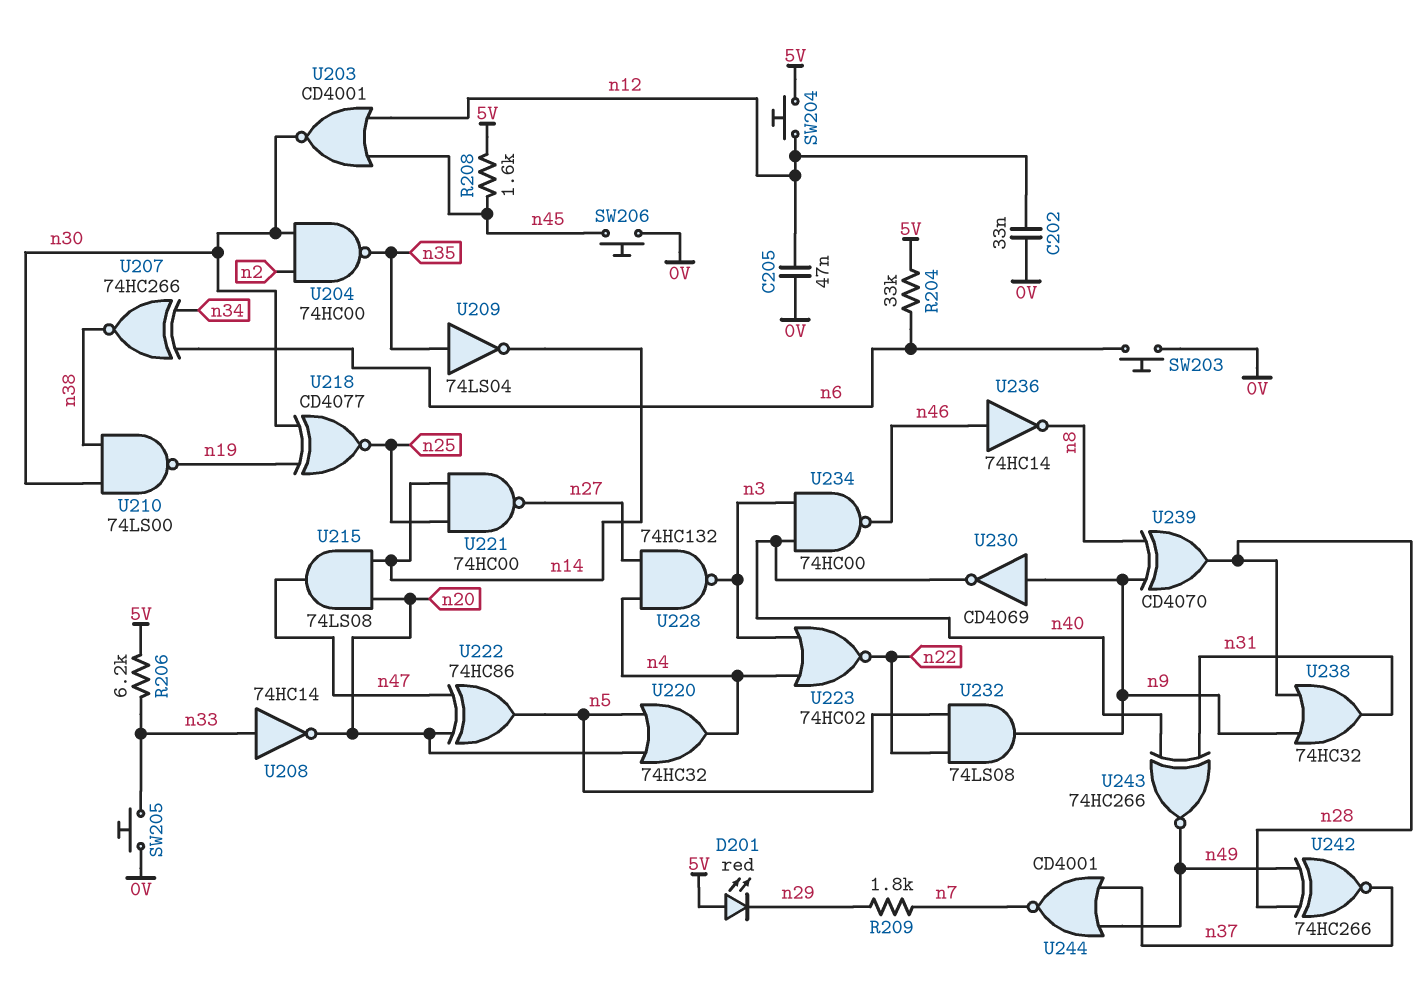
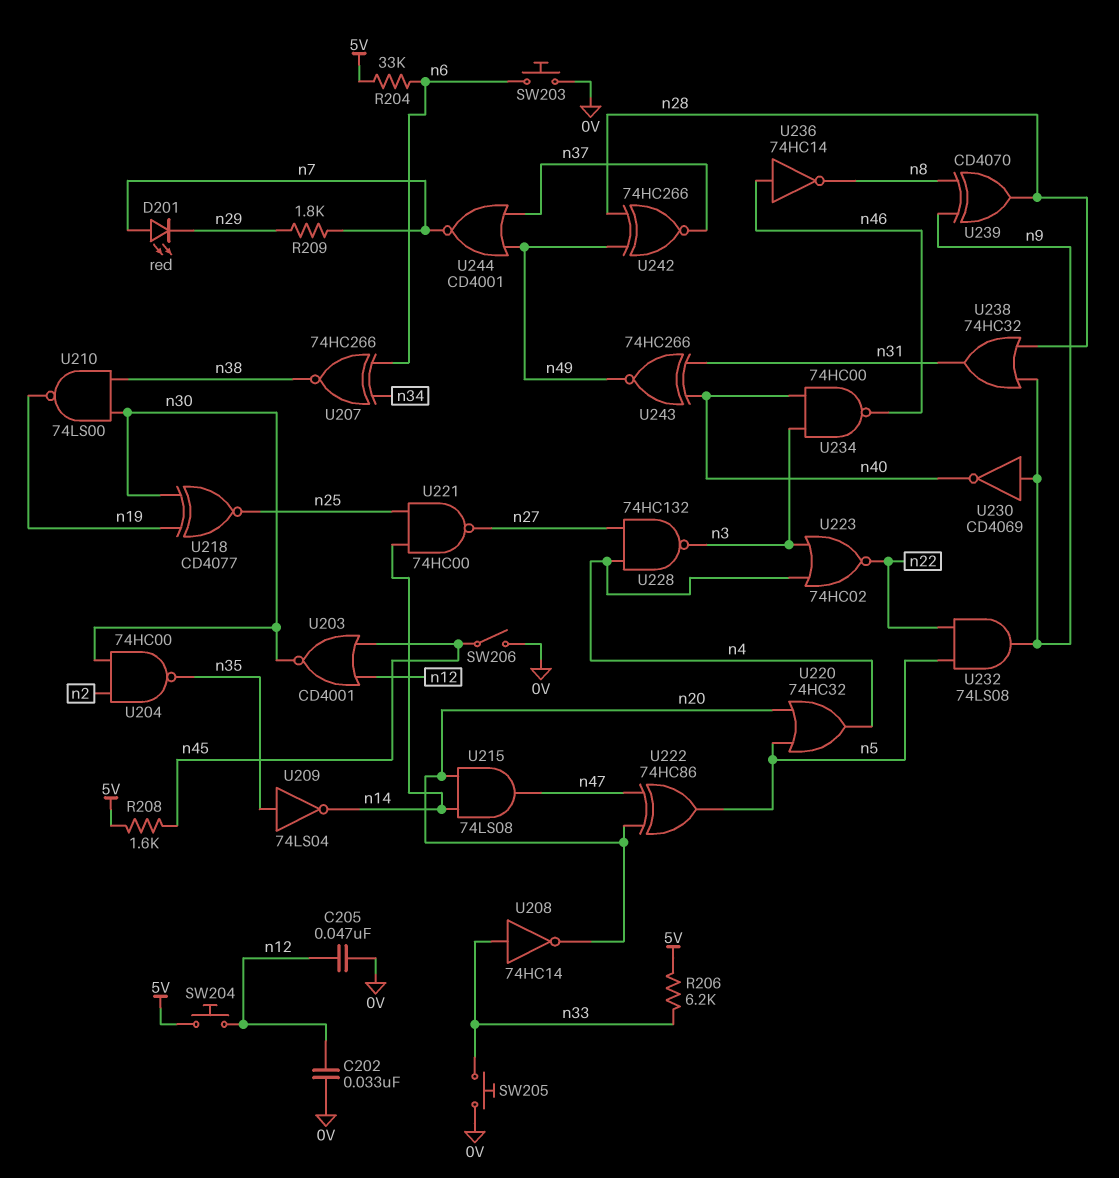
D201: LED red (A 5V, K n29) -> LED red (A n7, K n29)
SW206: button (0V, n45) -> switch (0V, n45)

